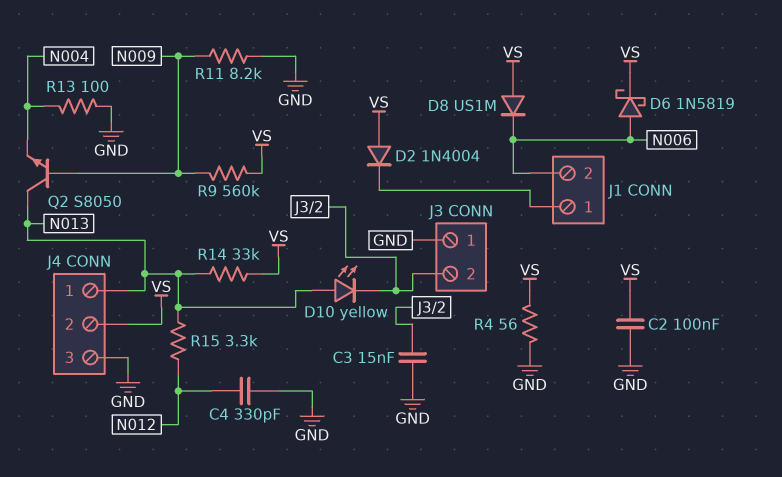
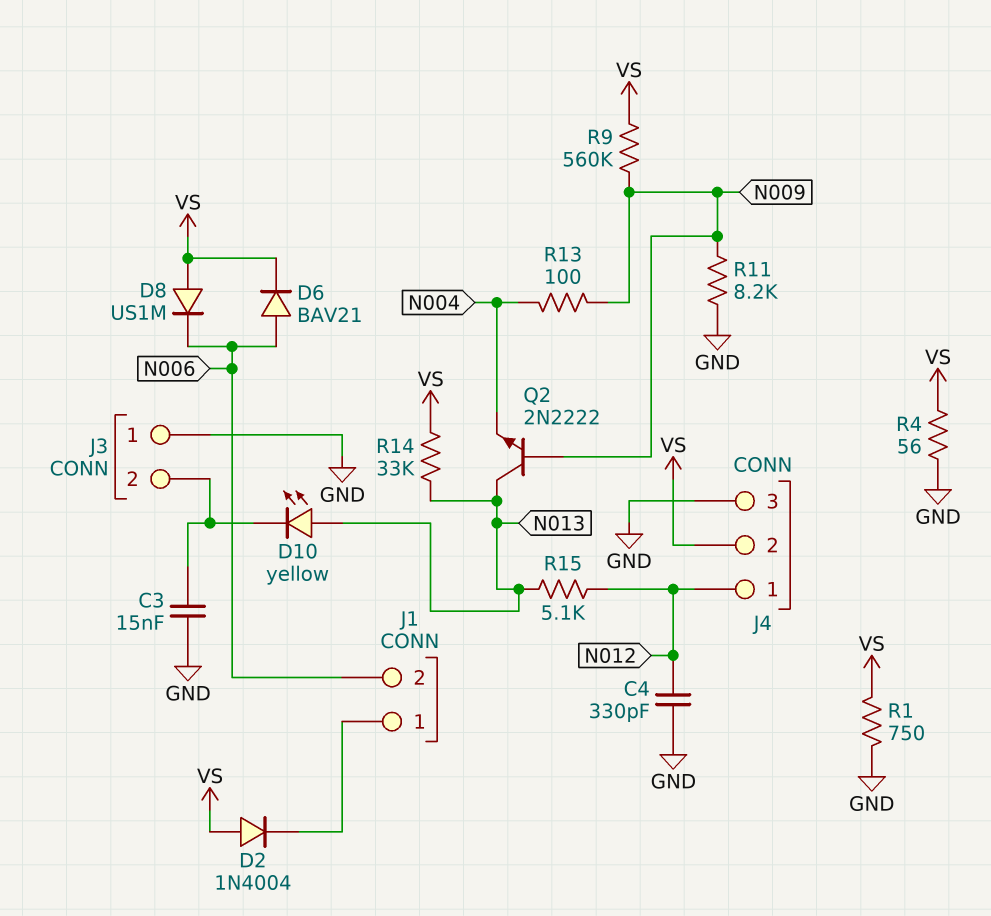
C2: 100nF (GND, VS) -> none
D6: schottky 1N5819 (A N006, K VS) -> diode BAV21 (A N006, K VS)
J4 pin 1: N013 -> N012
Q2: NPN S8050 (B N009, C N013, E N004) -> NPN 2N2222 (B N009, C N013, E N004)
R1: none -> 750 (GND, VS)
R13: 100 (GND, N004) -> 100 (N004, N009)
R15: 3.3k (N012, N013) -> 5.1k (N012, N013)

